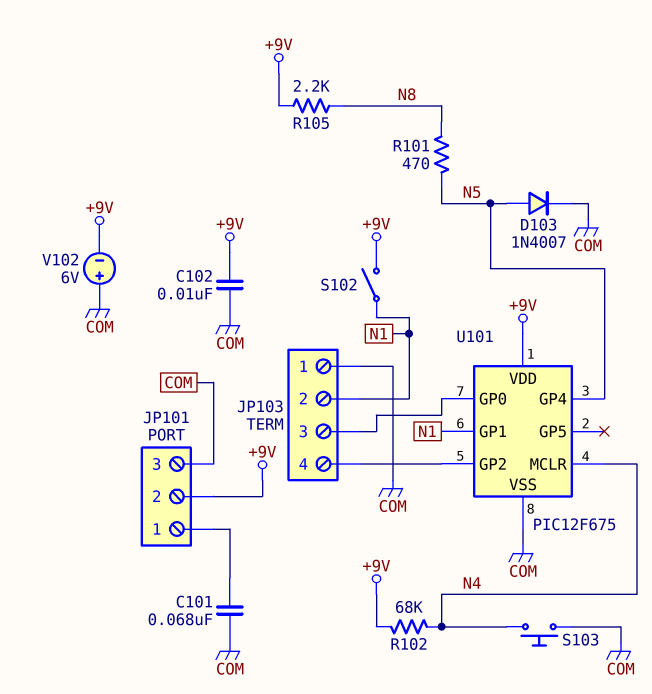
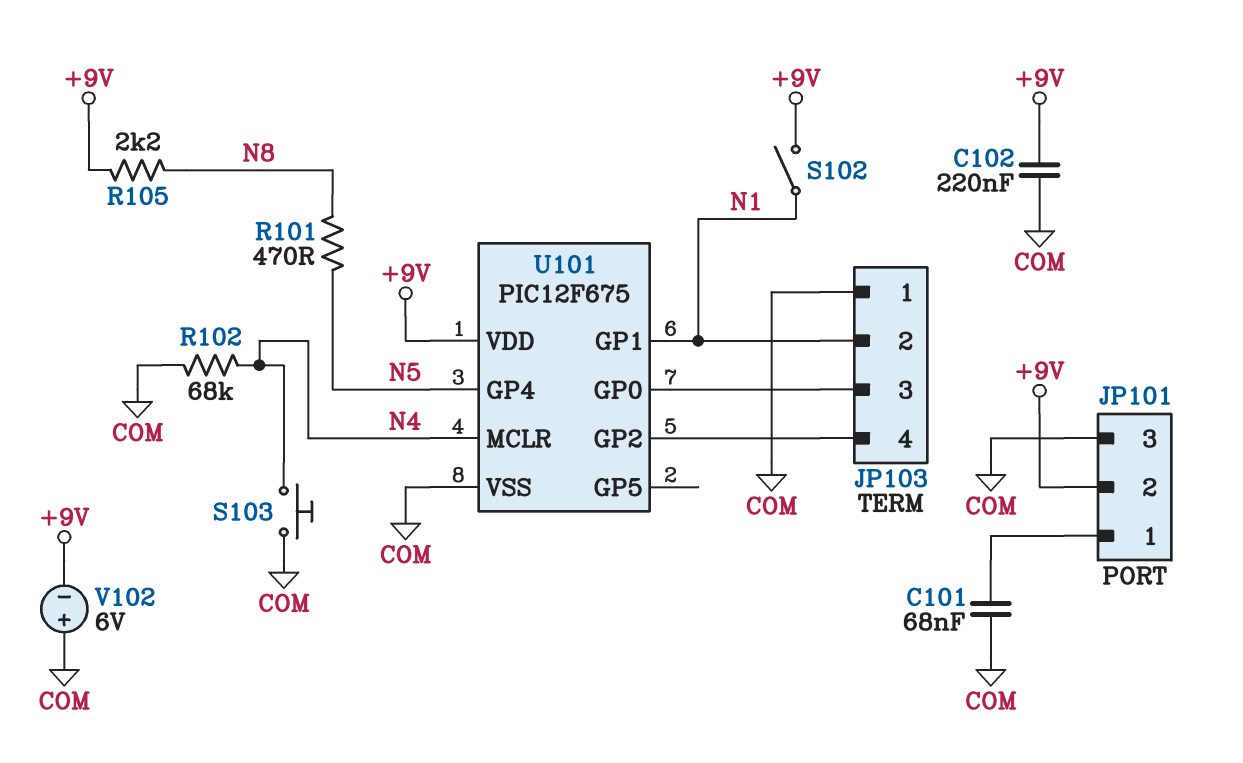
C102: 10nF (+9V, COM) -> 220nF (+9V, COM)
D103: diode 1N4007 (A N5, K COM) -> none
R102: 68k (+9V, N4) -> 68k (COM, N4)

